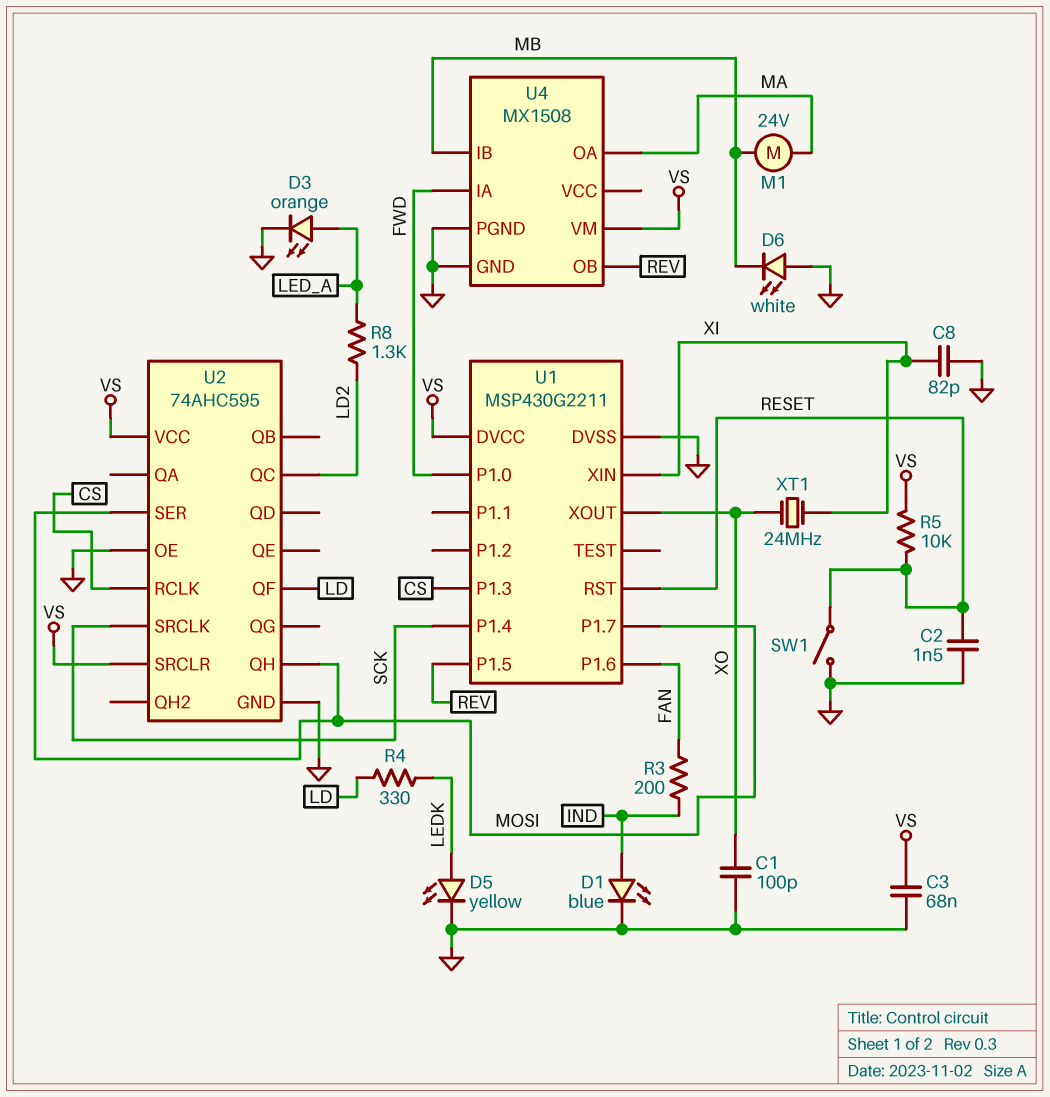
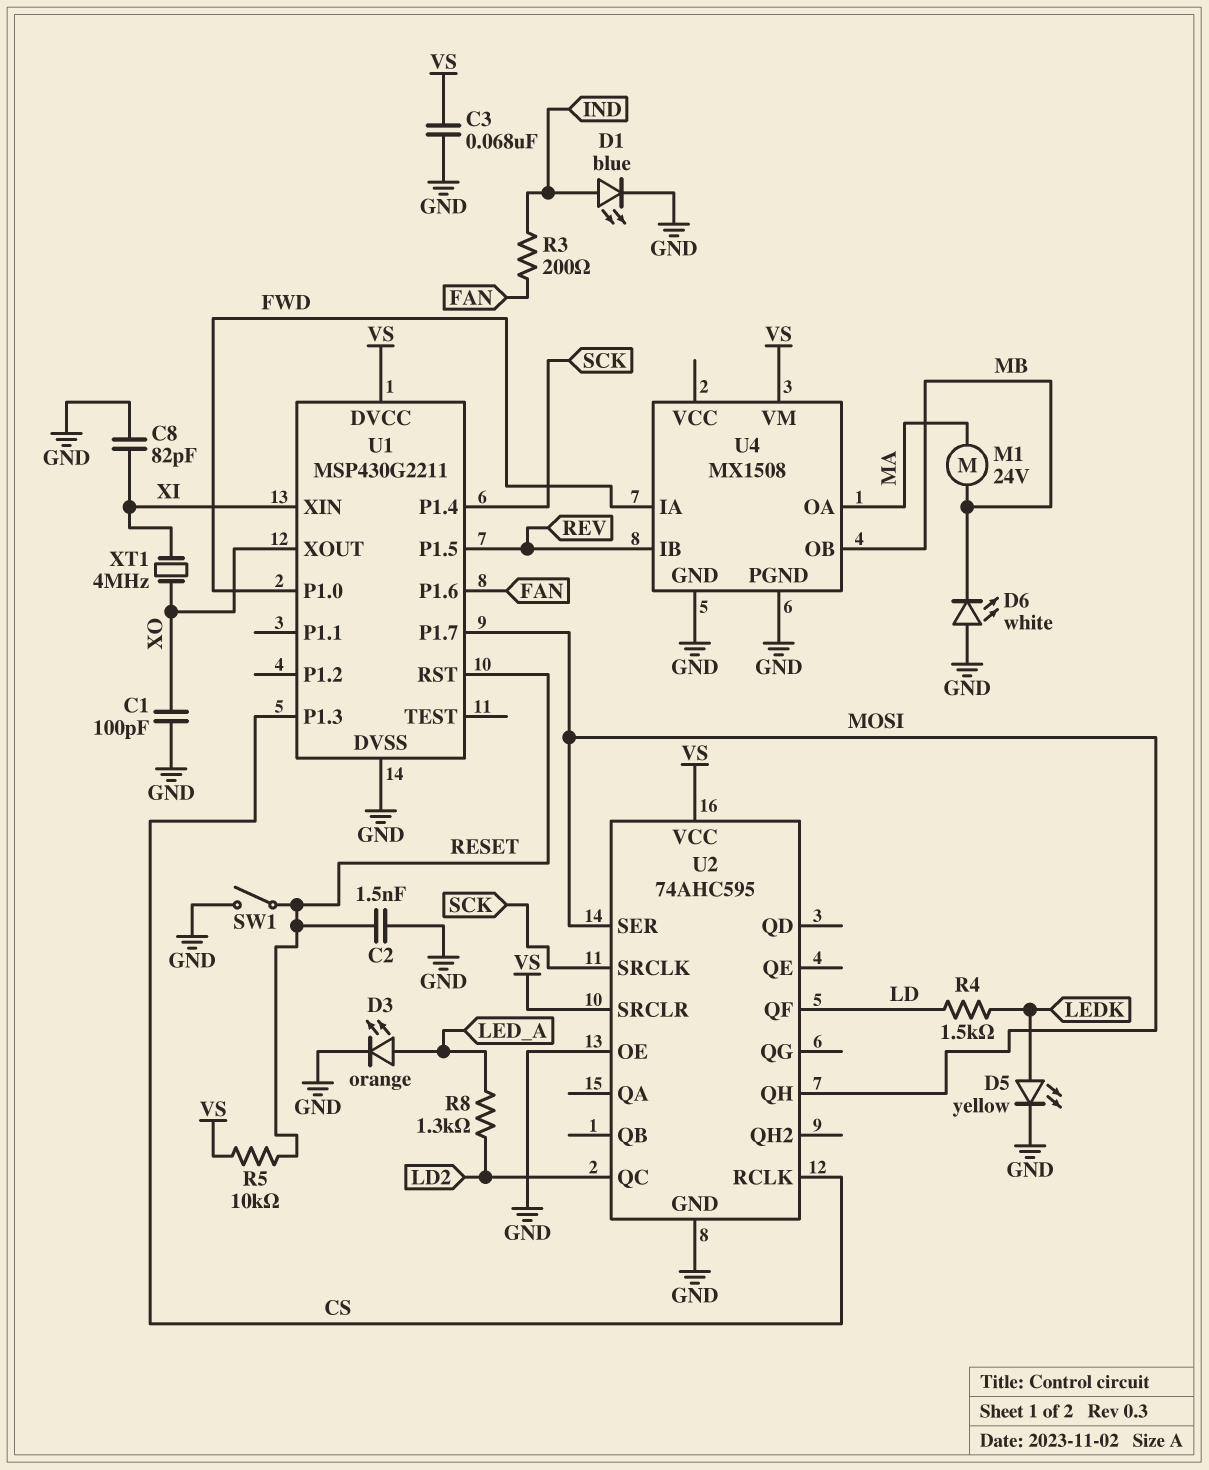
R4: 330 (LD, LEDK) -> 1.5k (LD, LEDK)
U4 pin IB: MB -> REV
U4 pin OB: REV -> MB
XT1: 24MHz (XI, XO) -> 4MHz (XI, XO)

